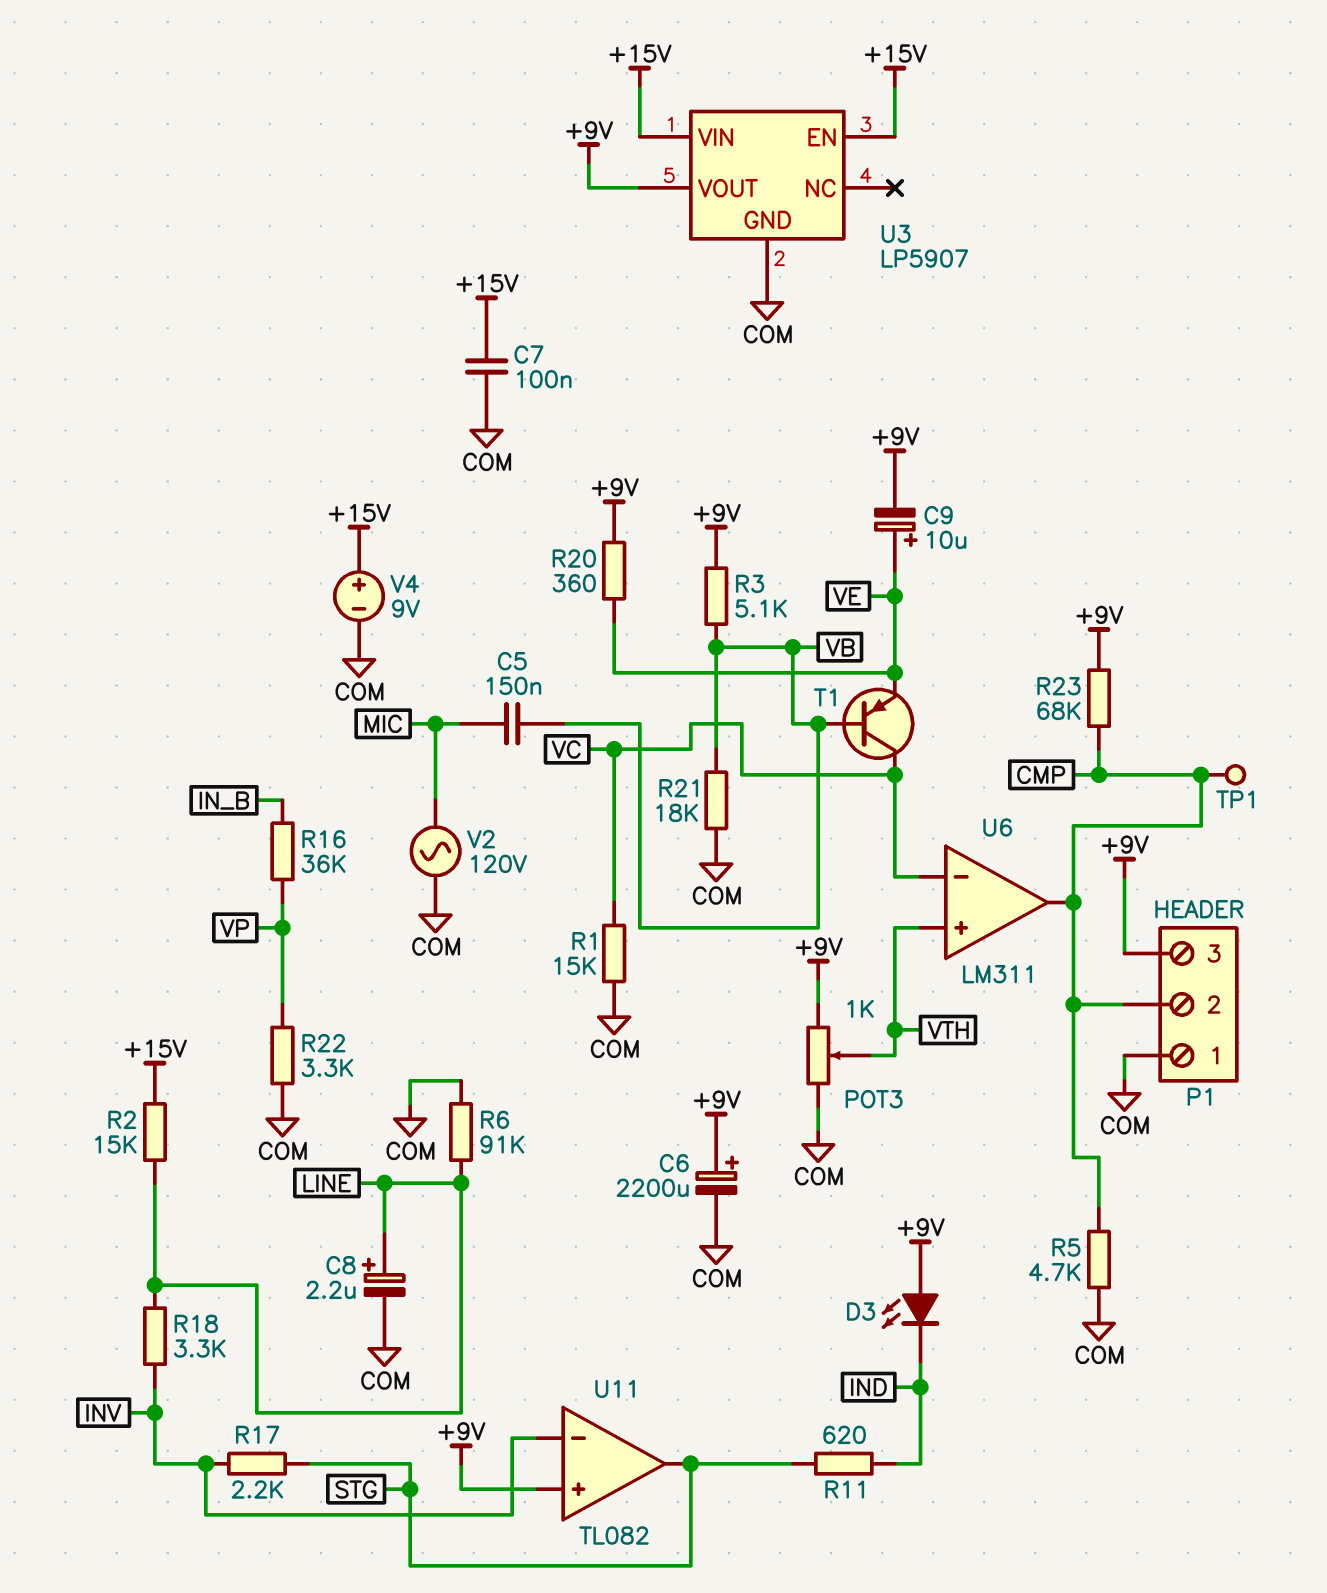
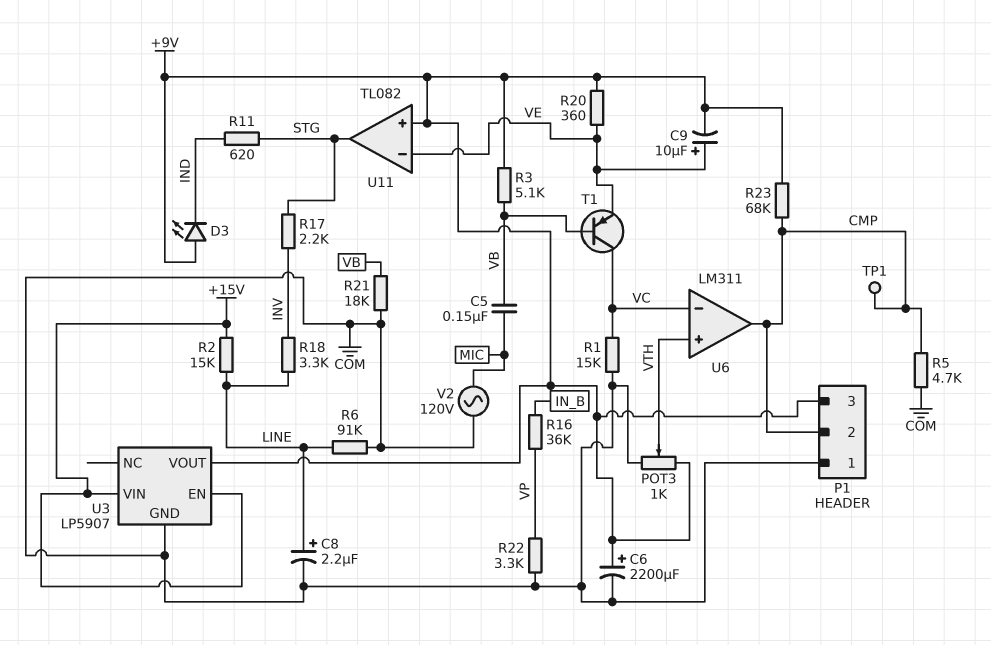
C7: 100nF (+15V, COM) -> none
U11 pin in-: INV -> VE
V4: 9V (plus +15V, minus COM) -> none

